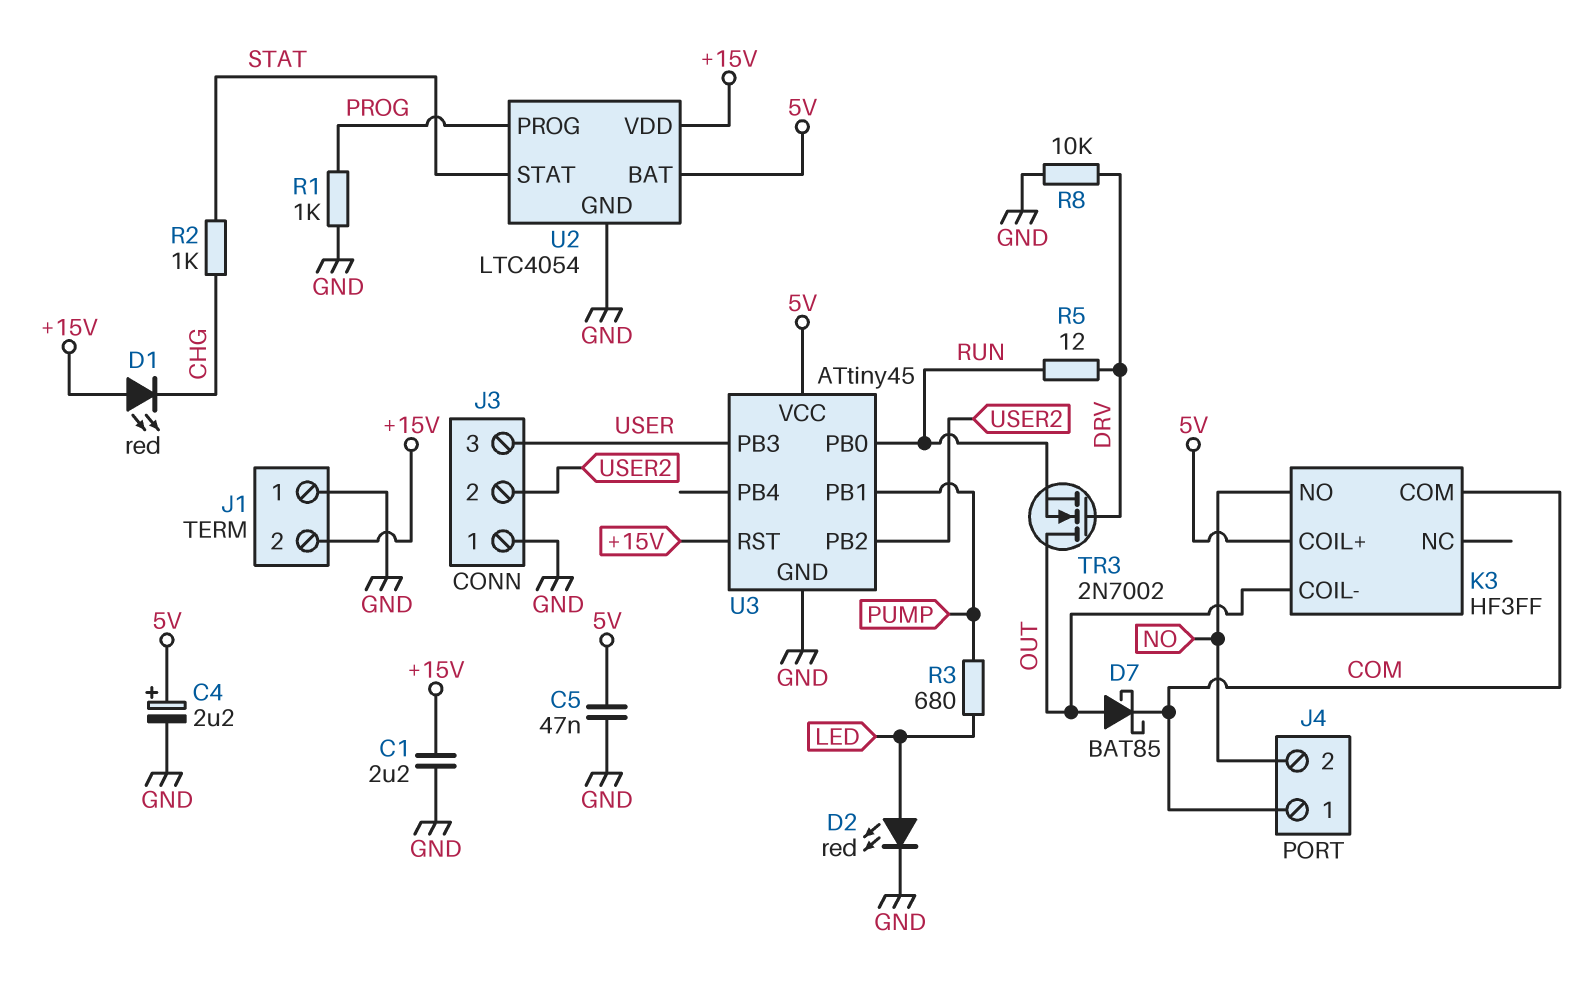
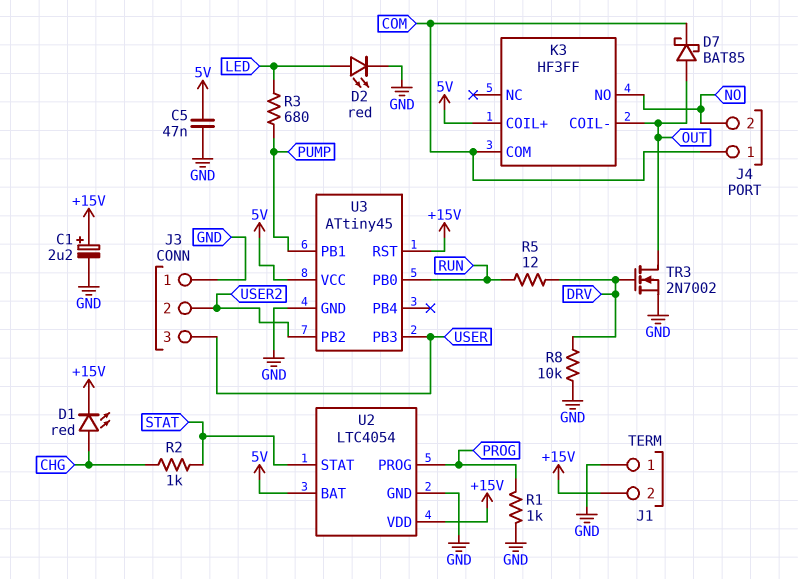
C1: 2.2uF (+15V, GND) -> 2.2uF (plus +15V, minus GND)
C4: 2.2uF (plus 5V, minus GND) -> none
D1: LED red (A +15V, K CHG) -> LED red (A CHG, K +15V)
TR3: NMOS 2N7002 (G DRV, D OUT, S RUN) -> NMOS 2N7002 (G DRV, D OUT, S GND)

